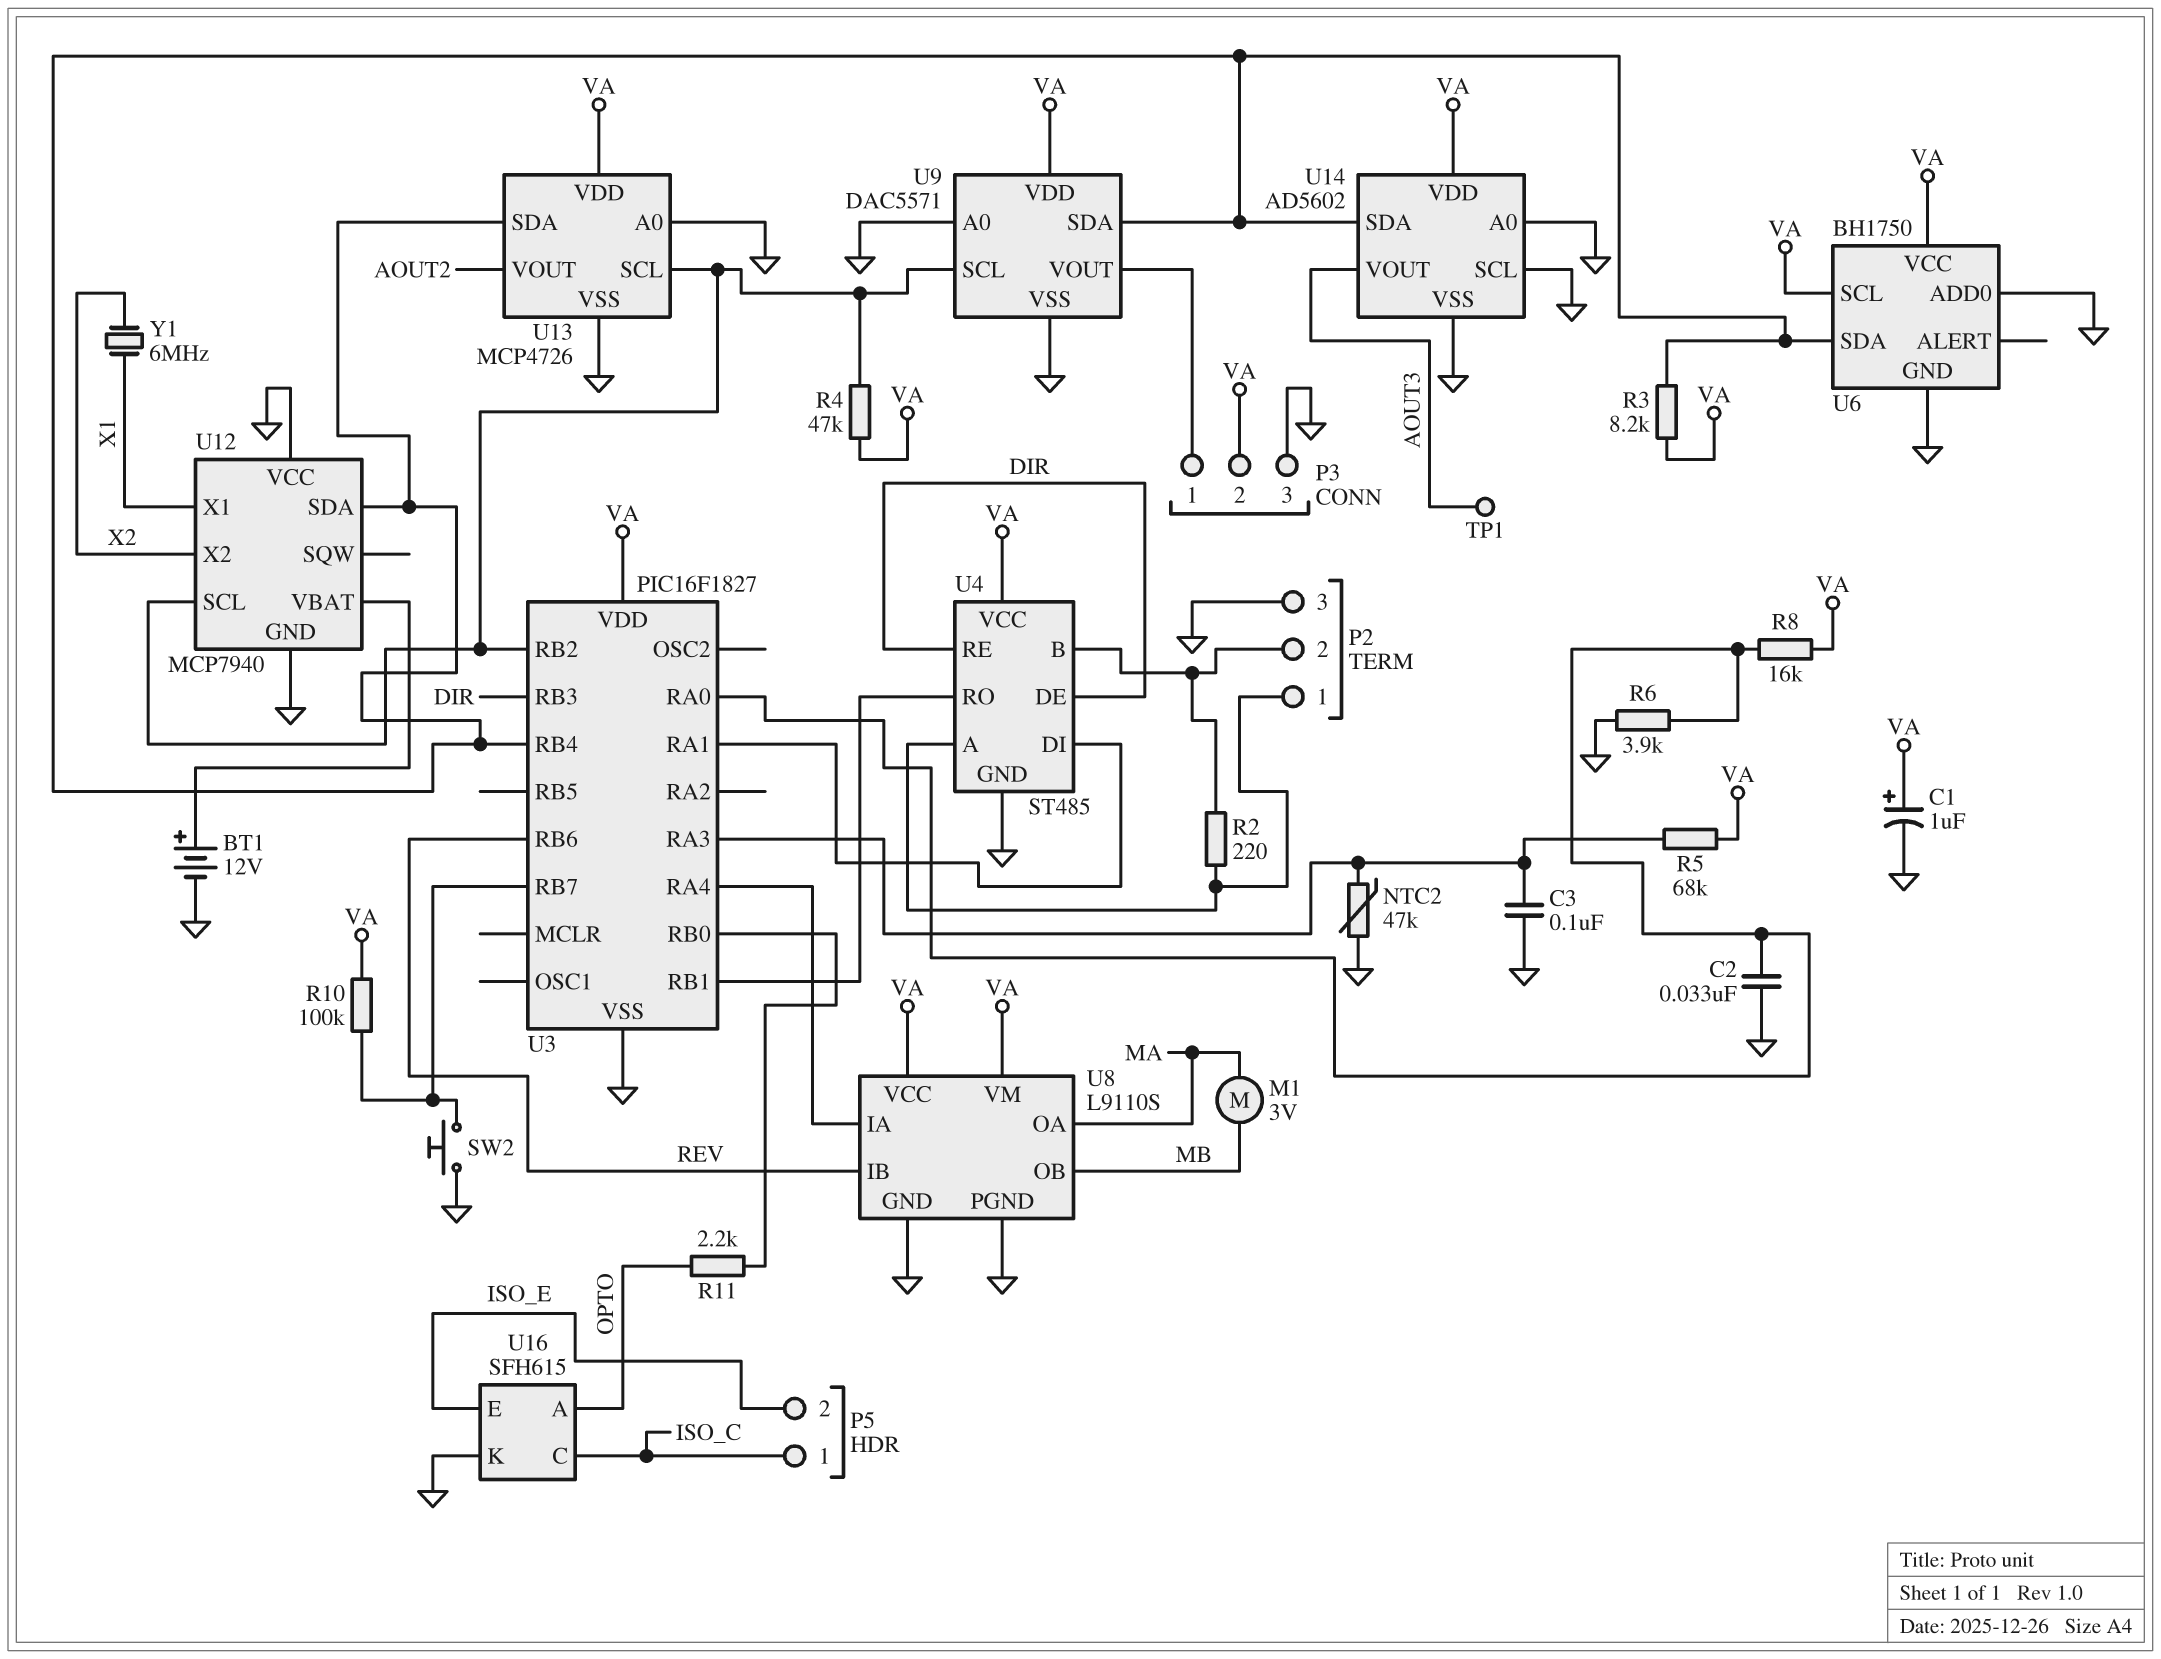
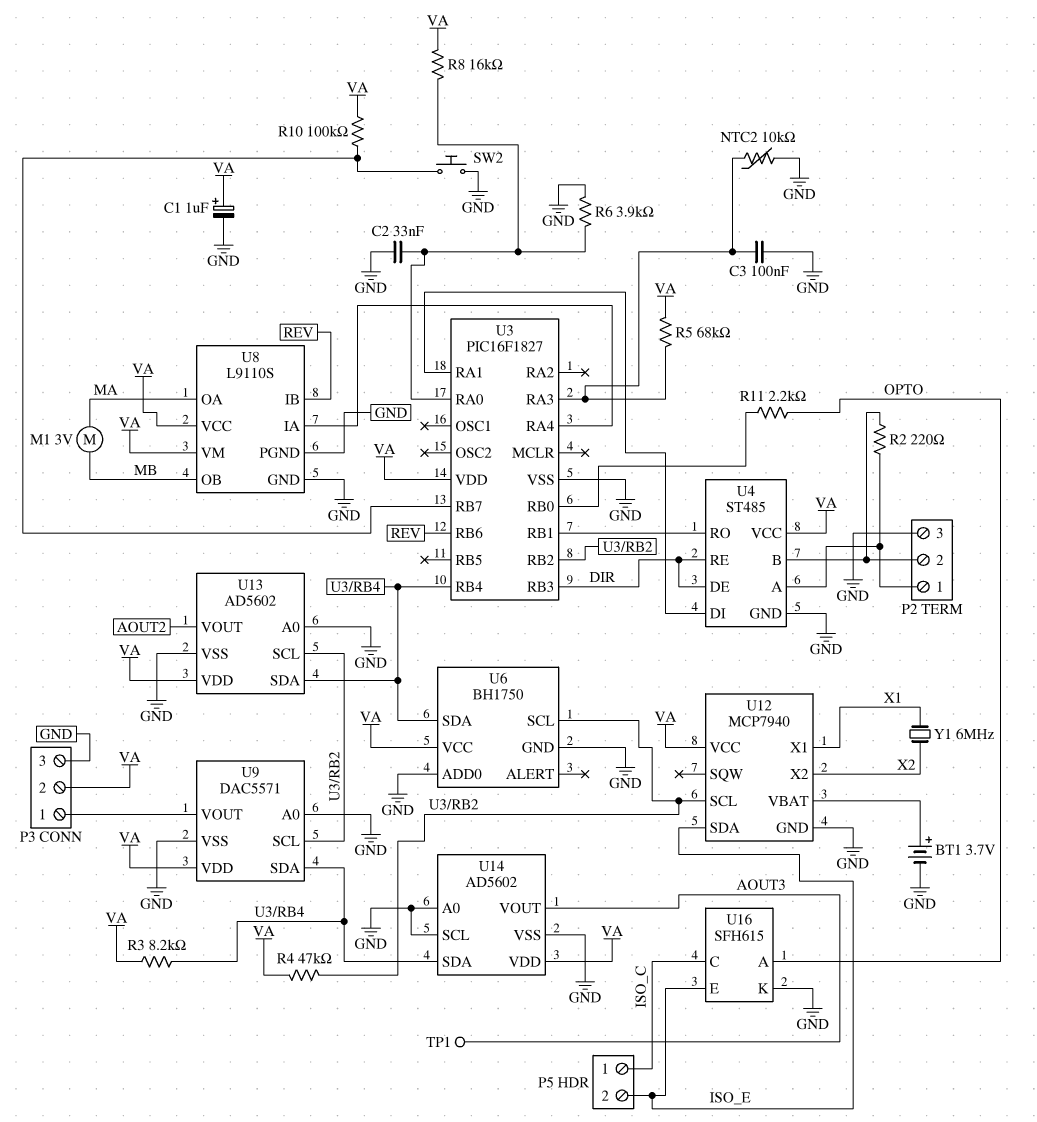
BT1: 12V (plus U12/VBAT, minus GND) -> 3.7V (plus U12/VBAT, minus GND)
NTC2: 47k (GND, U3/RA3) -> 10k (GND, U3/RA3)
U6 pin SCL: VA -> U3/RB2
U12 pin SDA: U3/RB4 -> ISO_E
U12 pin VCC: GND -> VA
U13: MCP4726 -> AD5602

